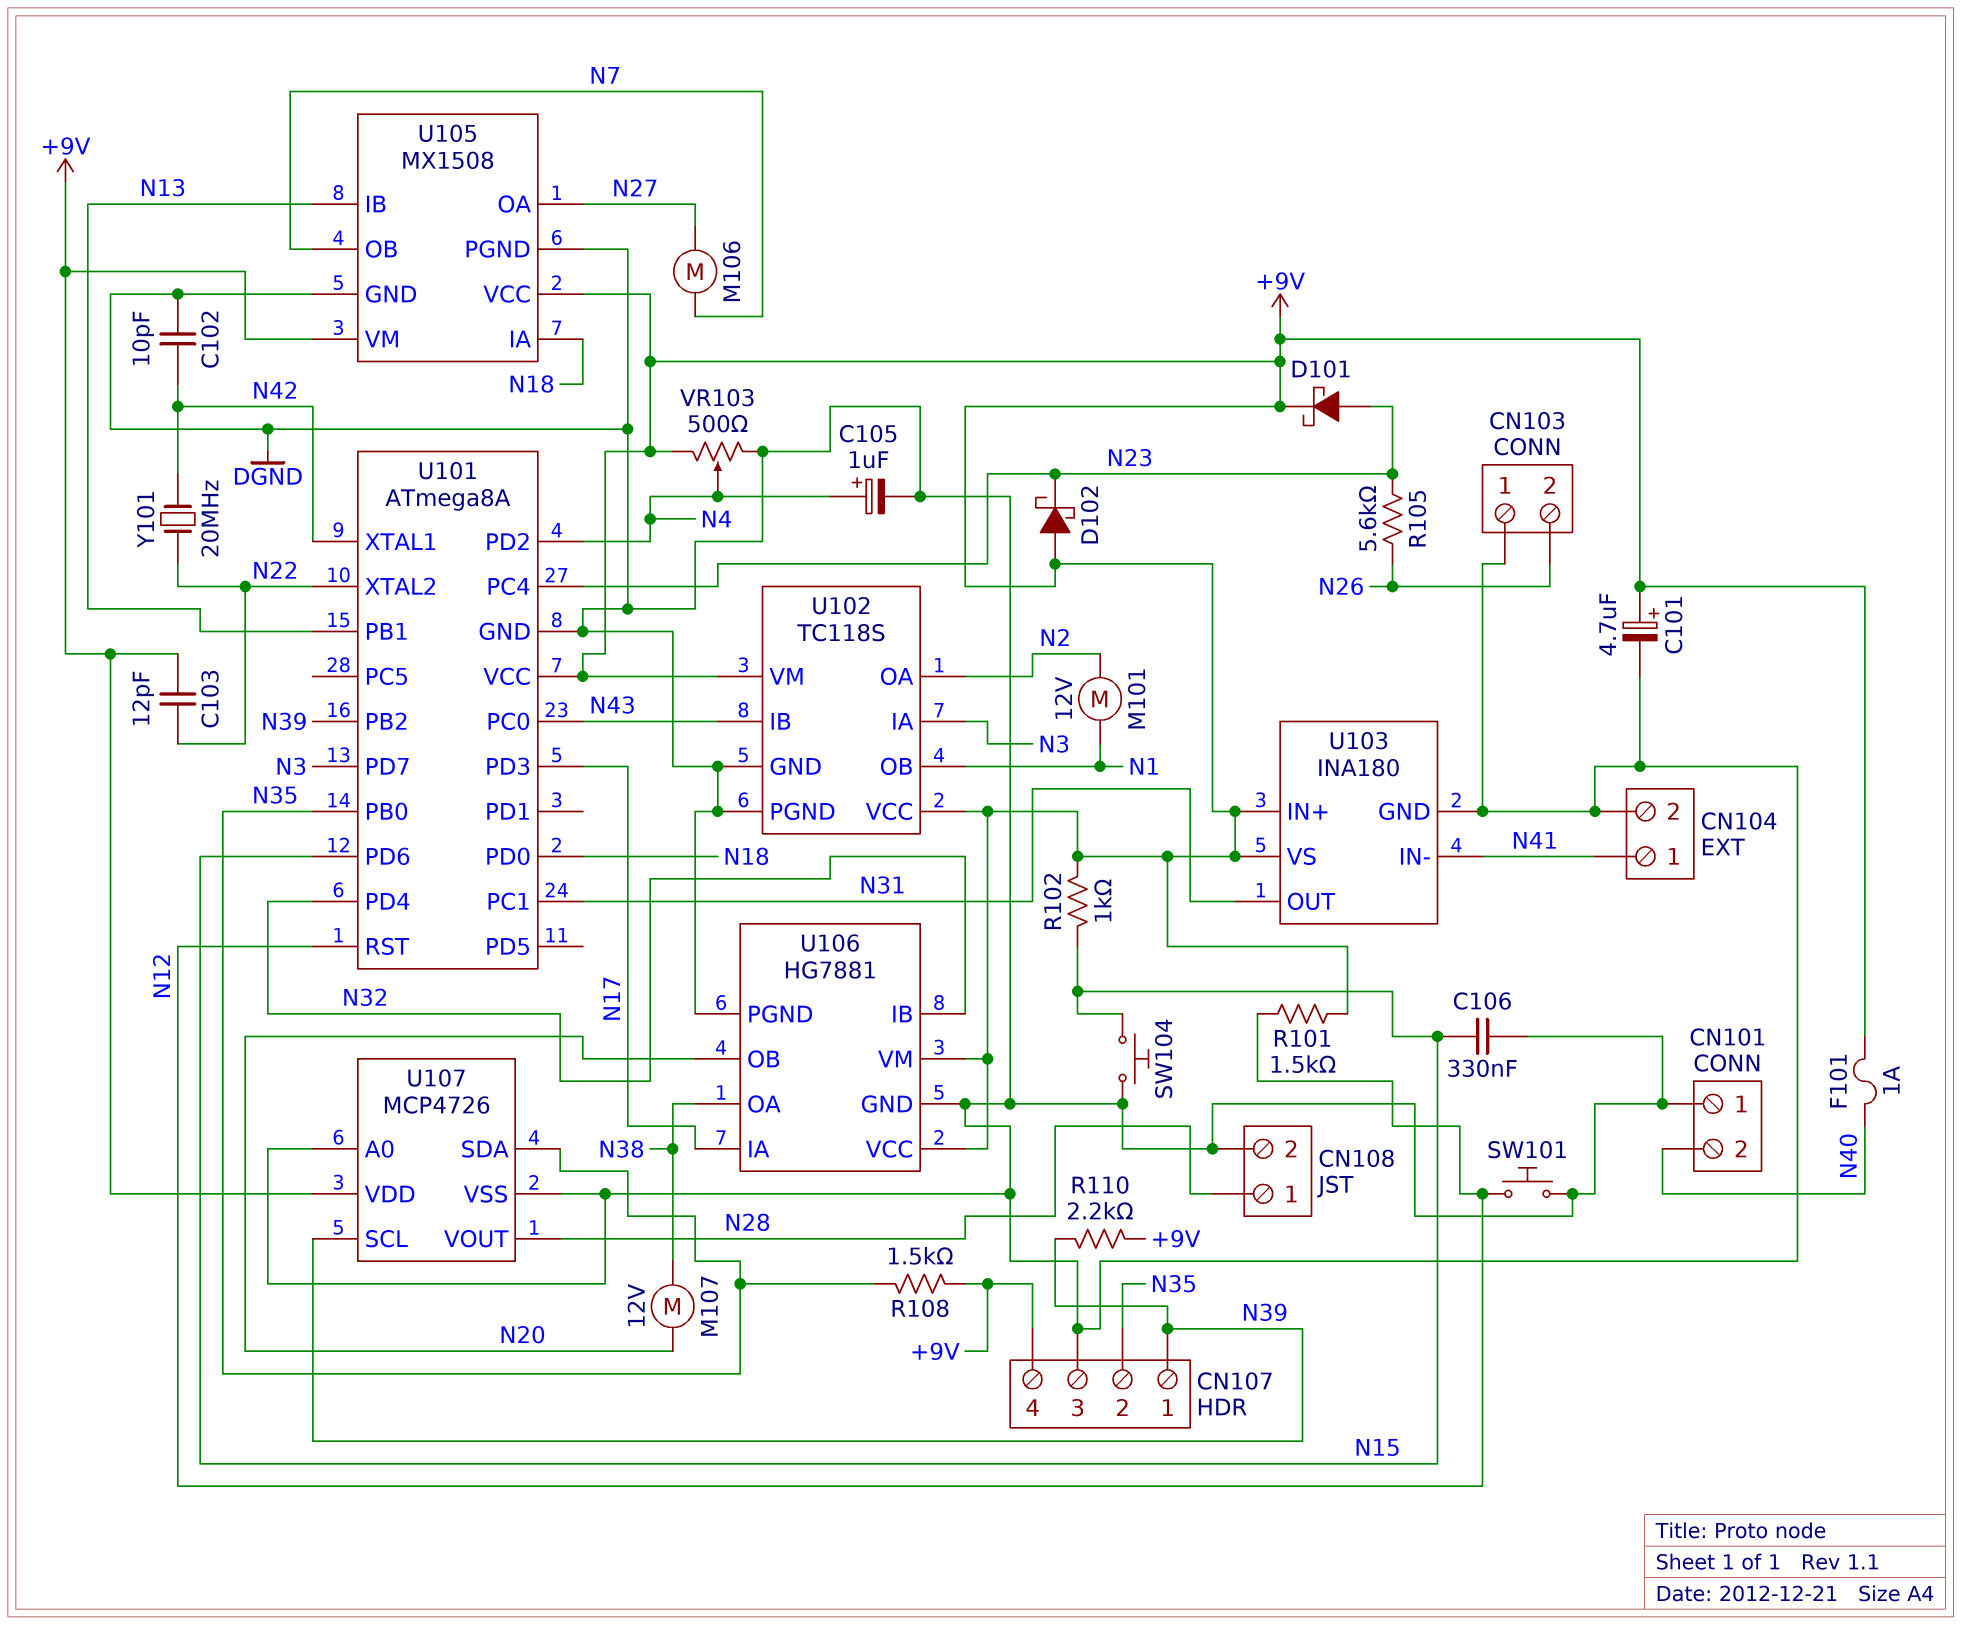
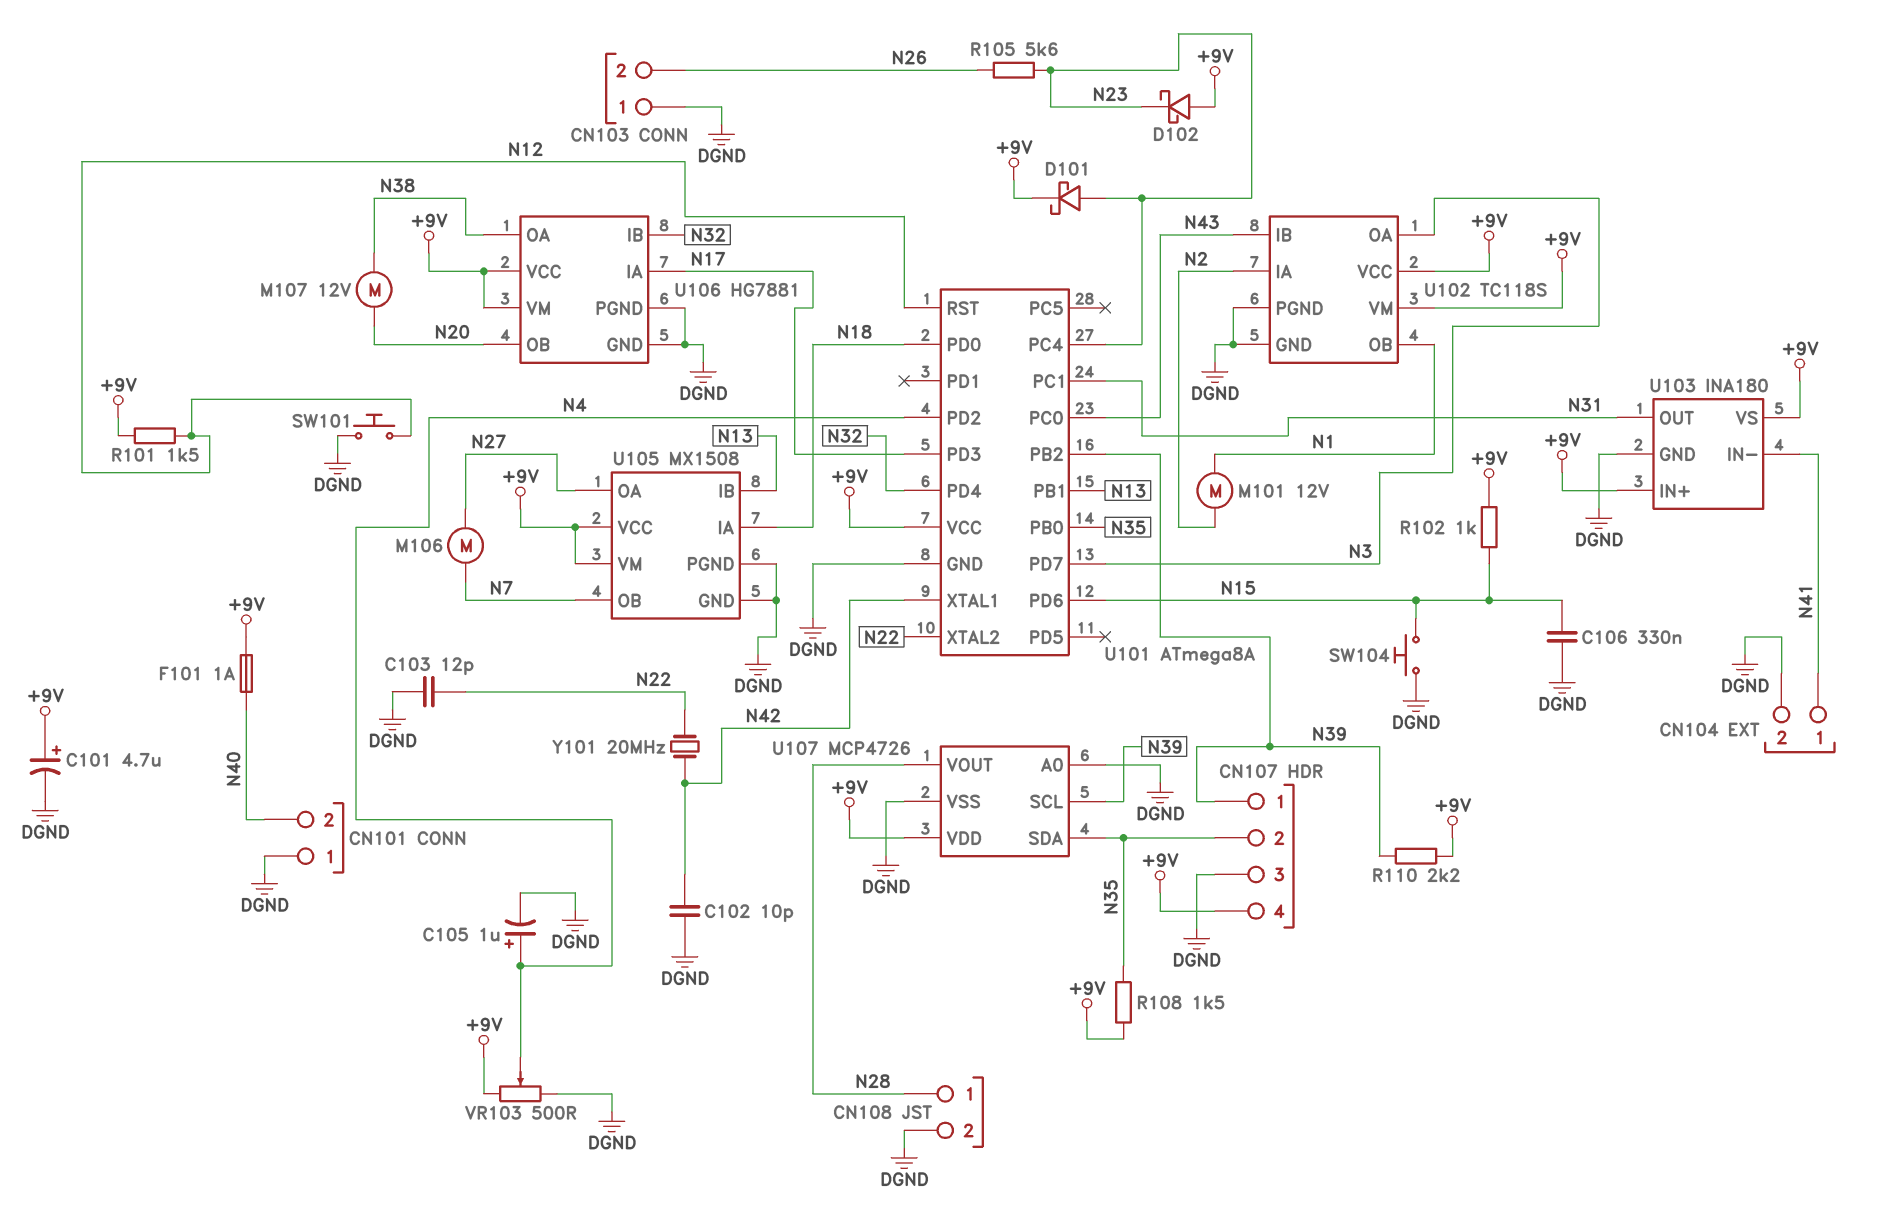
C103: 12pF (+9V, N22) -> 12pF (DGND, N22)
U102 pin IA: N3 -> N2
U102 pin OA: N2 -> N3

